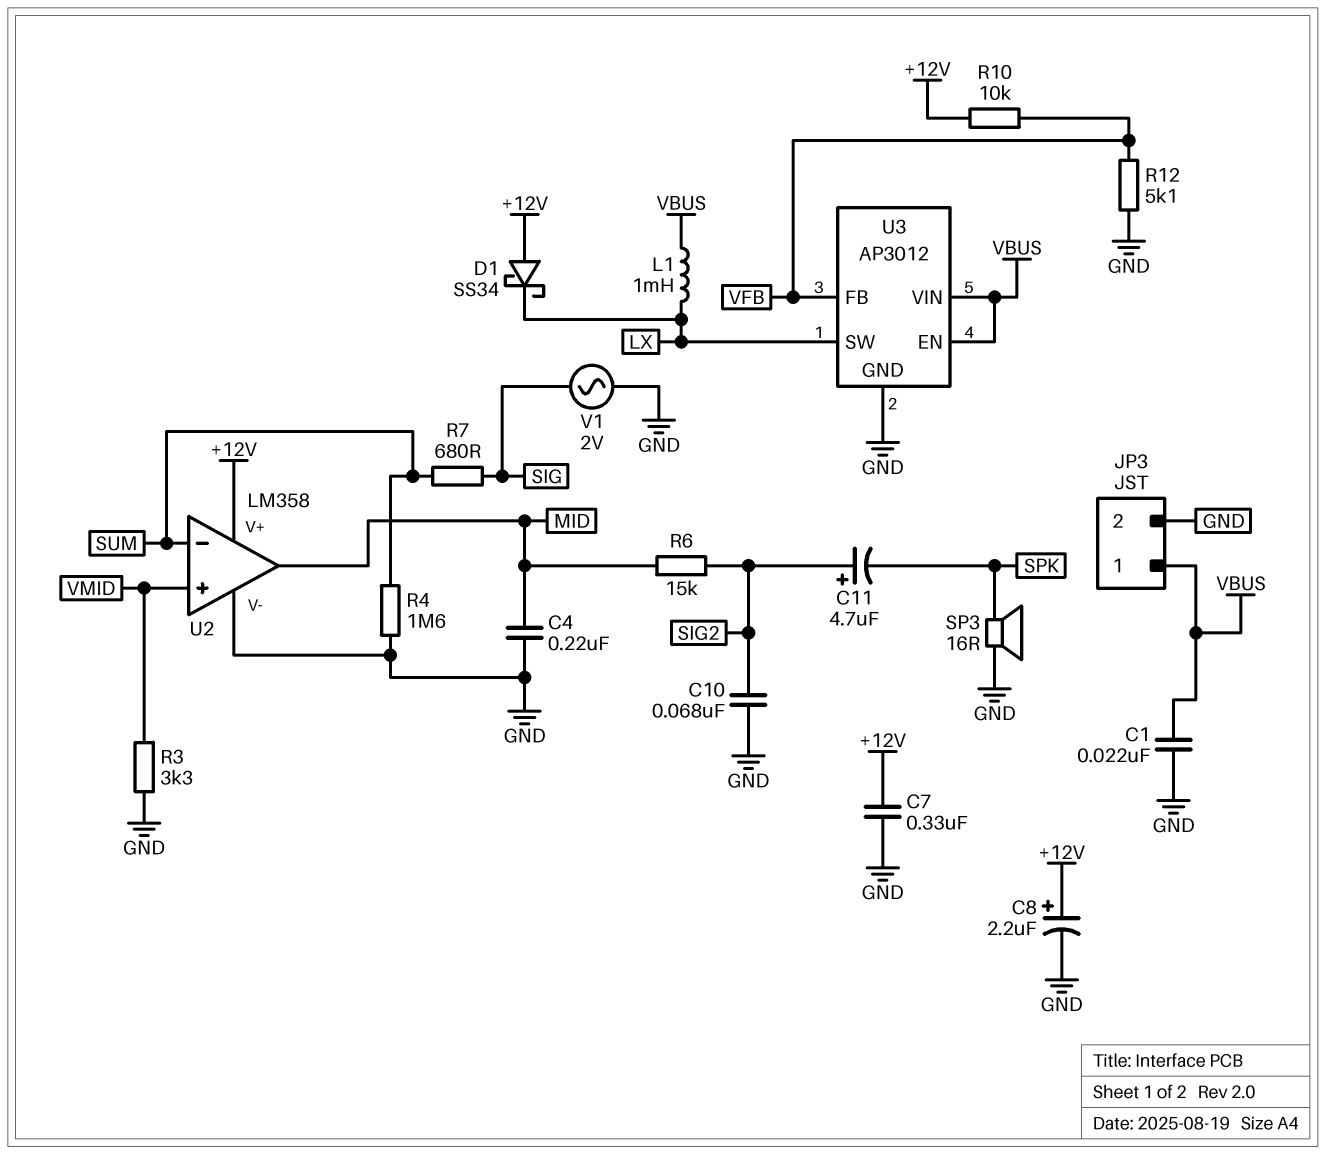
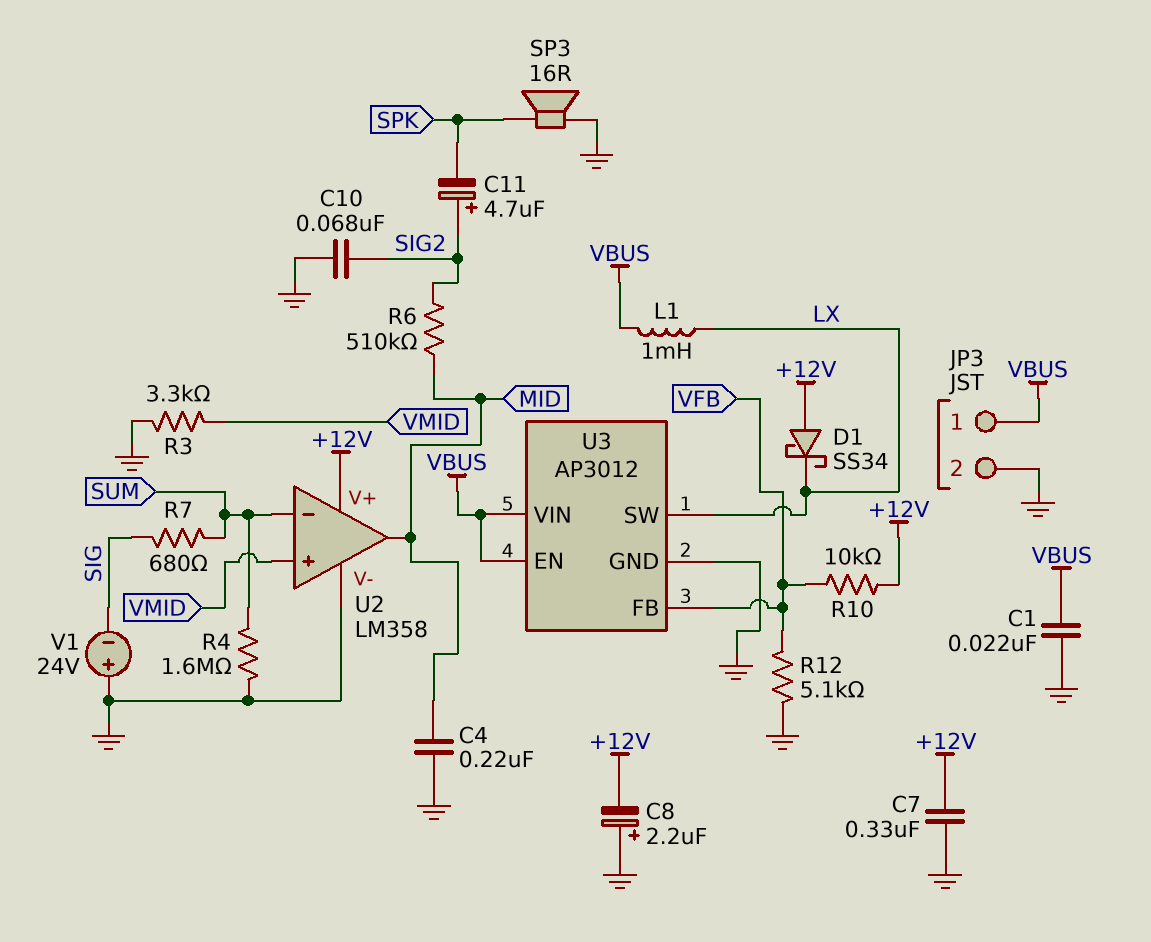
C8: 2.2uF (plus +12V, minus GND) -> 2.2uF (plus GND, minus +12V)
R6: 15k (MID, SIG2) -> 510k (MID, SIG2)
V1: AC 2V (GND, SIG) -> 24V (plus GND, minus SIG)

